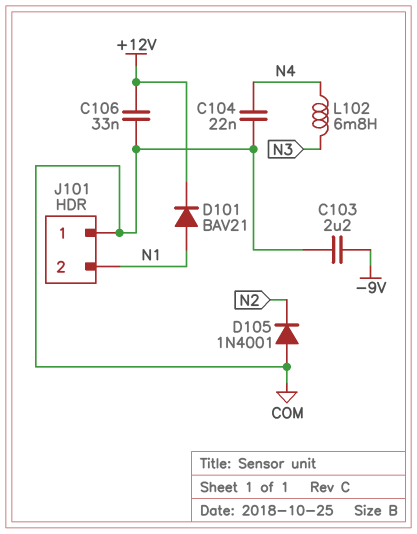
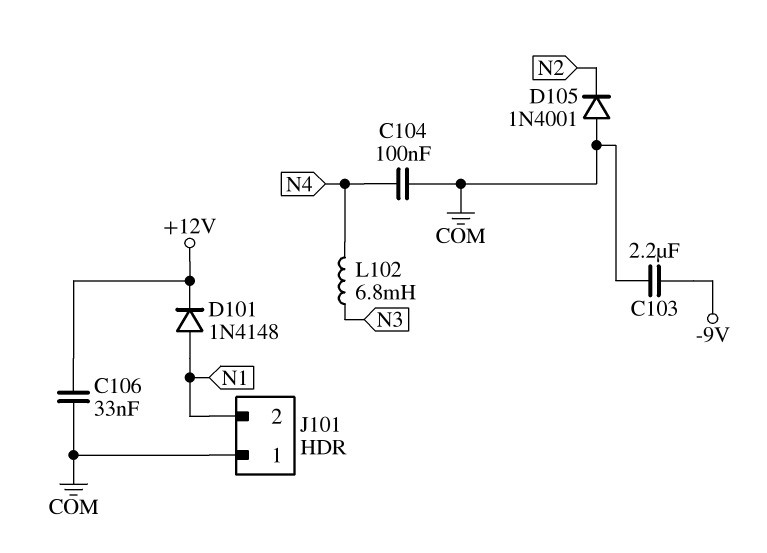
C104: 22nF (COM, N4) -> 100nF (COM, N4)
D101: diode BAV21 (A N1, K +12V) -> diode 1N4148 (A N1, K +12V)

